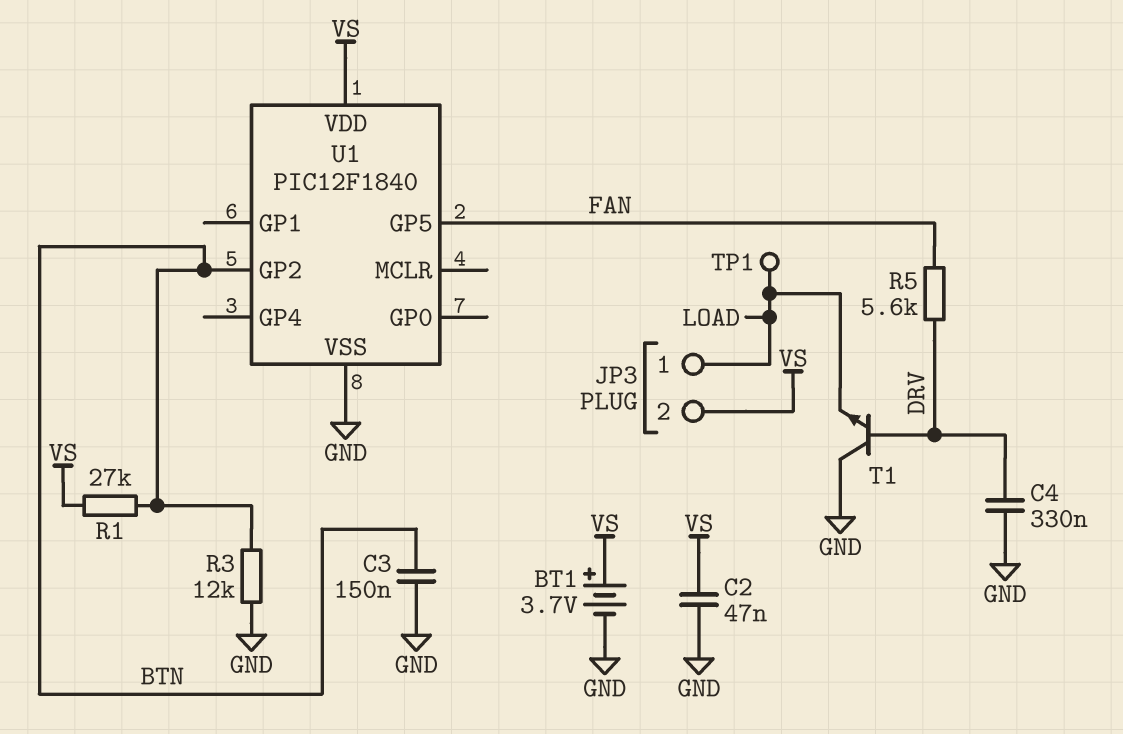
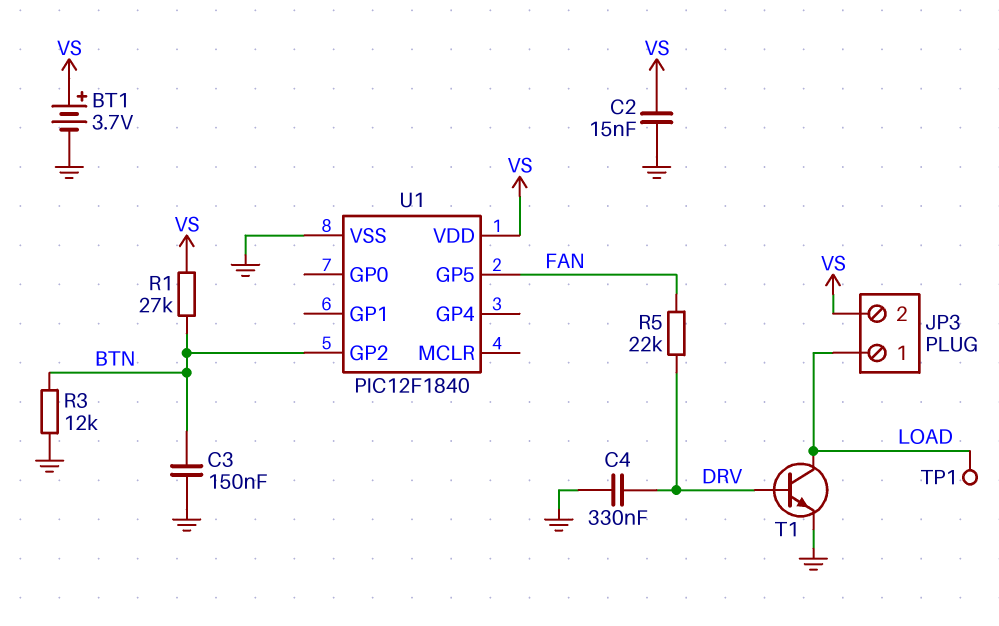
C2: 47nF (GND, VS) -> 15nF (GND, VS)
R5: 5.6k (DRV, FAN) -> 22k (DRV, FAN)
T1: NPN (B DRV, C GND, E LOAD) -> NPN (B DRV, C LOAD, E GND)

